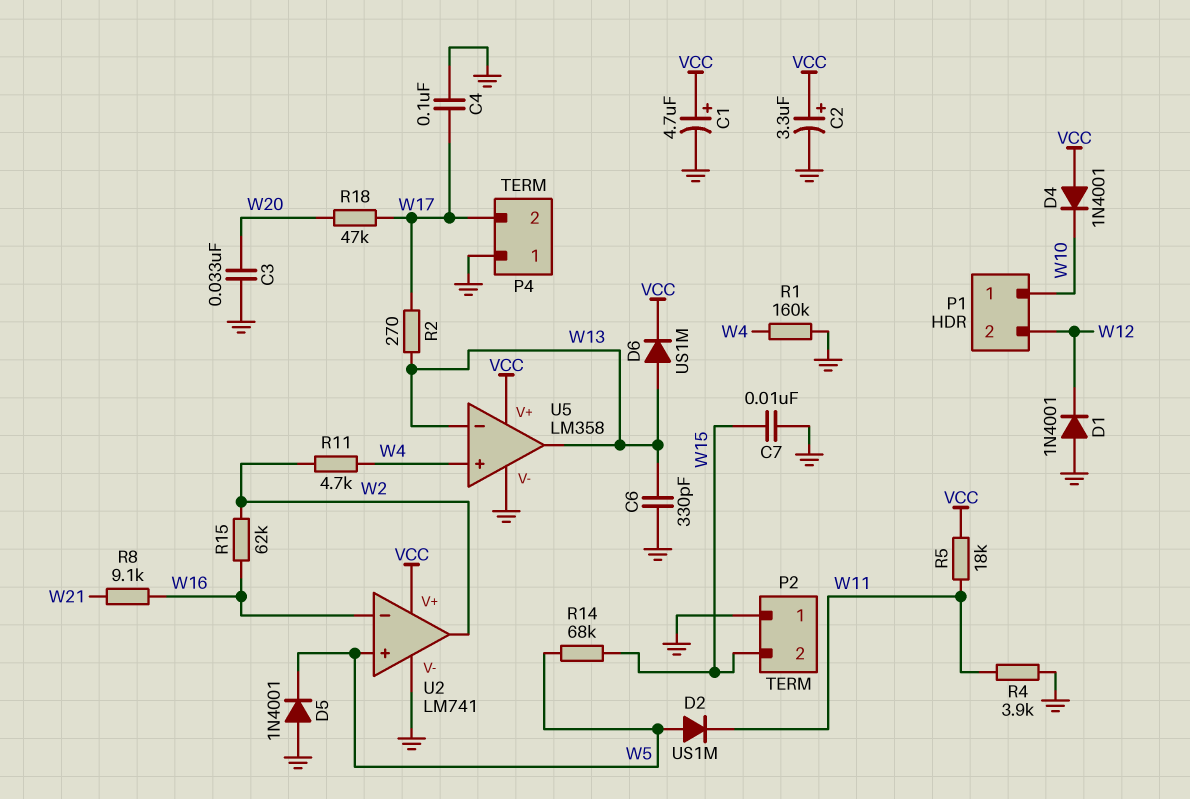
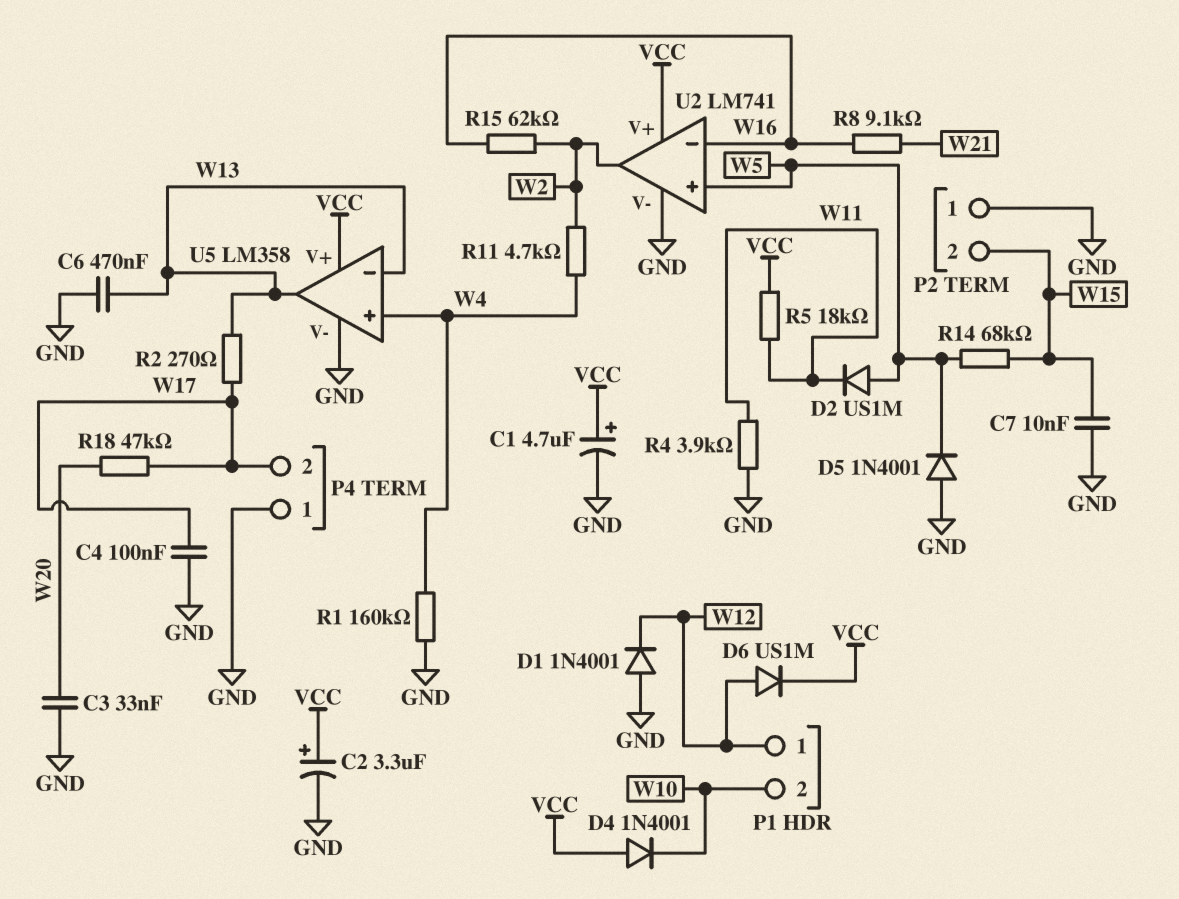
C6: 330pF (GND, W13) -> 470nF (GND, W13)
D6: diode US1M (A W13, K VCC) -> diode US1M (A W12, K VCC)
P1 pin 1: W10 -> W12
P1 pin 2: W12 -> W10

